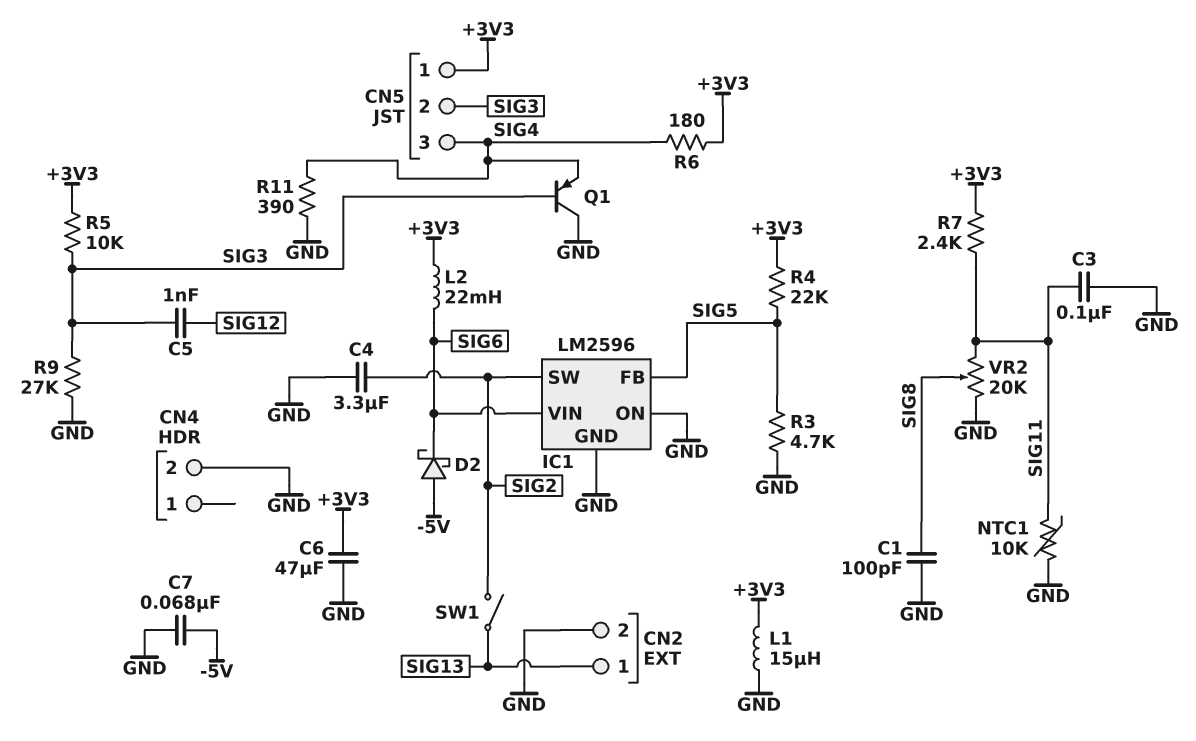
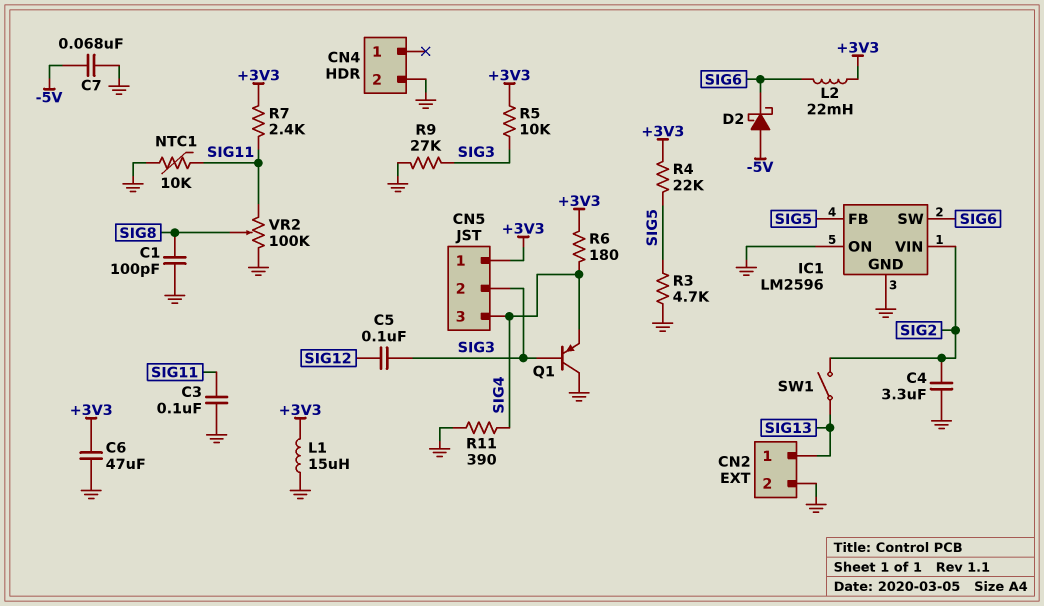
C5: 1nF (SIG3, SIG12) -> 100nF (SIG3, SIG12)
IC1 pin SW: SIG2 -> SIG6
IC1 pin VIN: SIG6 -> SIG2
VR2: 20k (GND, SIG11, wiper SIG8) -> 100k (GND, SIG11, wiper SIG8)

